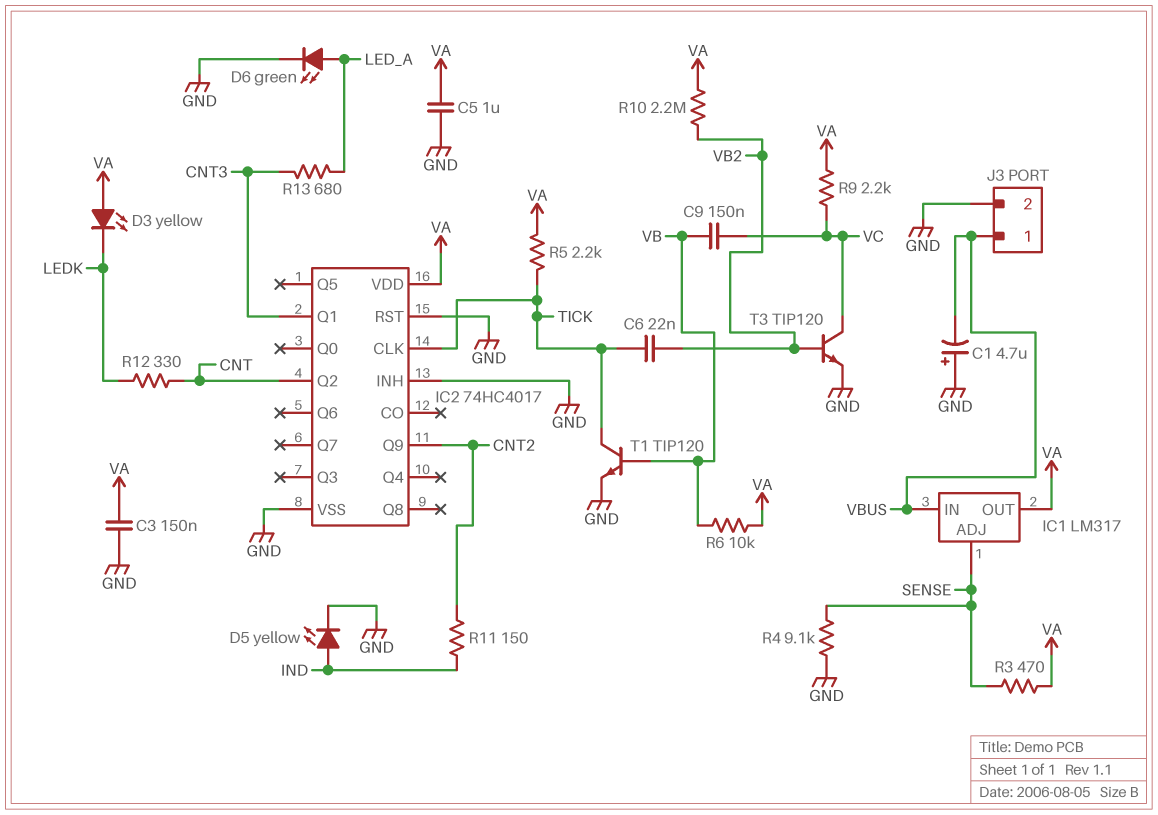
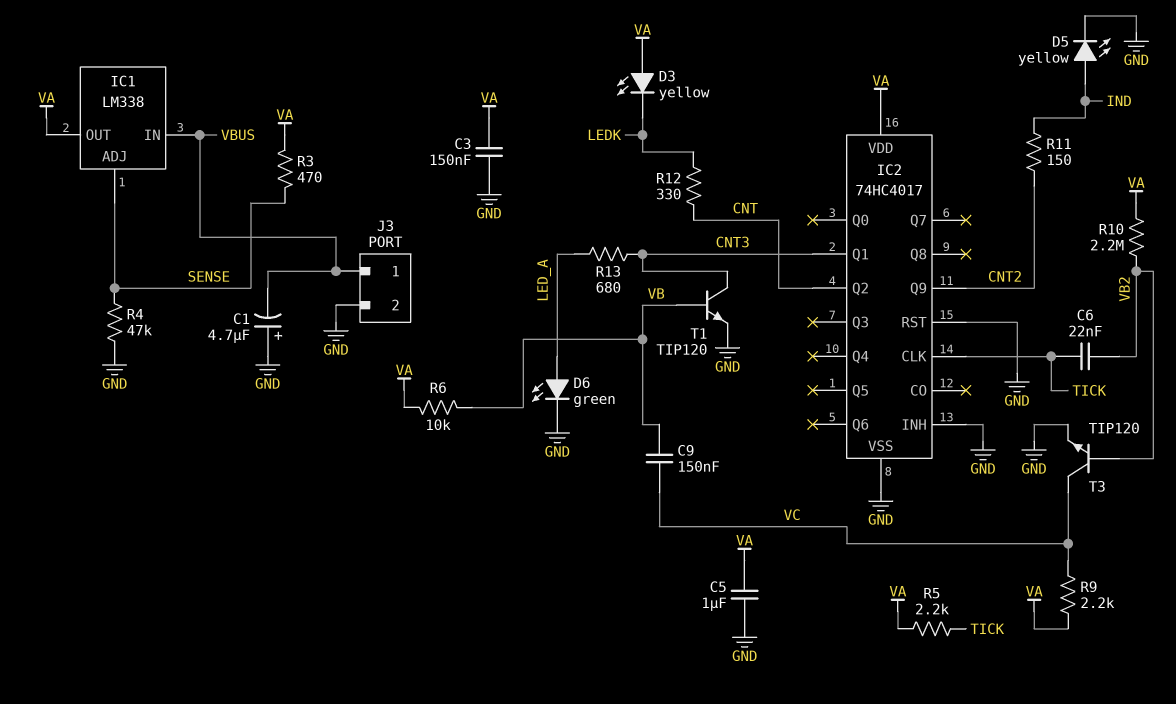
IC1: LM317 -> LM338
R4: 9.1k (GND, SENSE) -> 47k (GND, SENSE)
T1: NPN TIP120 (B VB, C TICK, E GND) -> NPN TIP120 (B VB, C CNT3, E GND)

